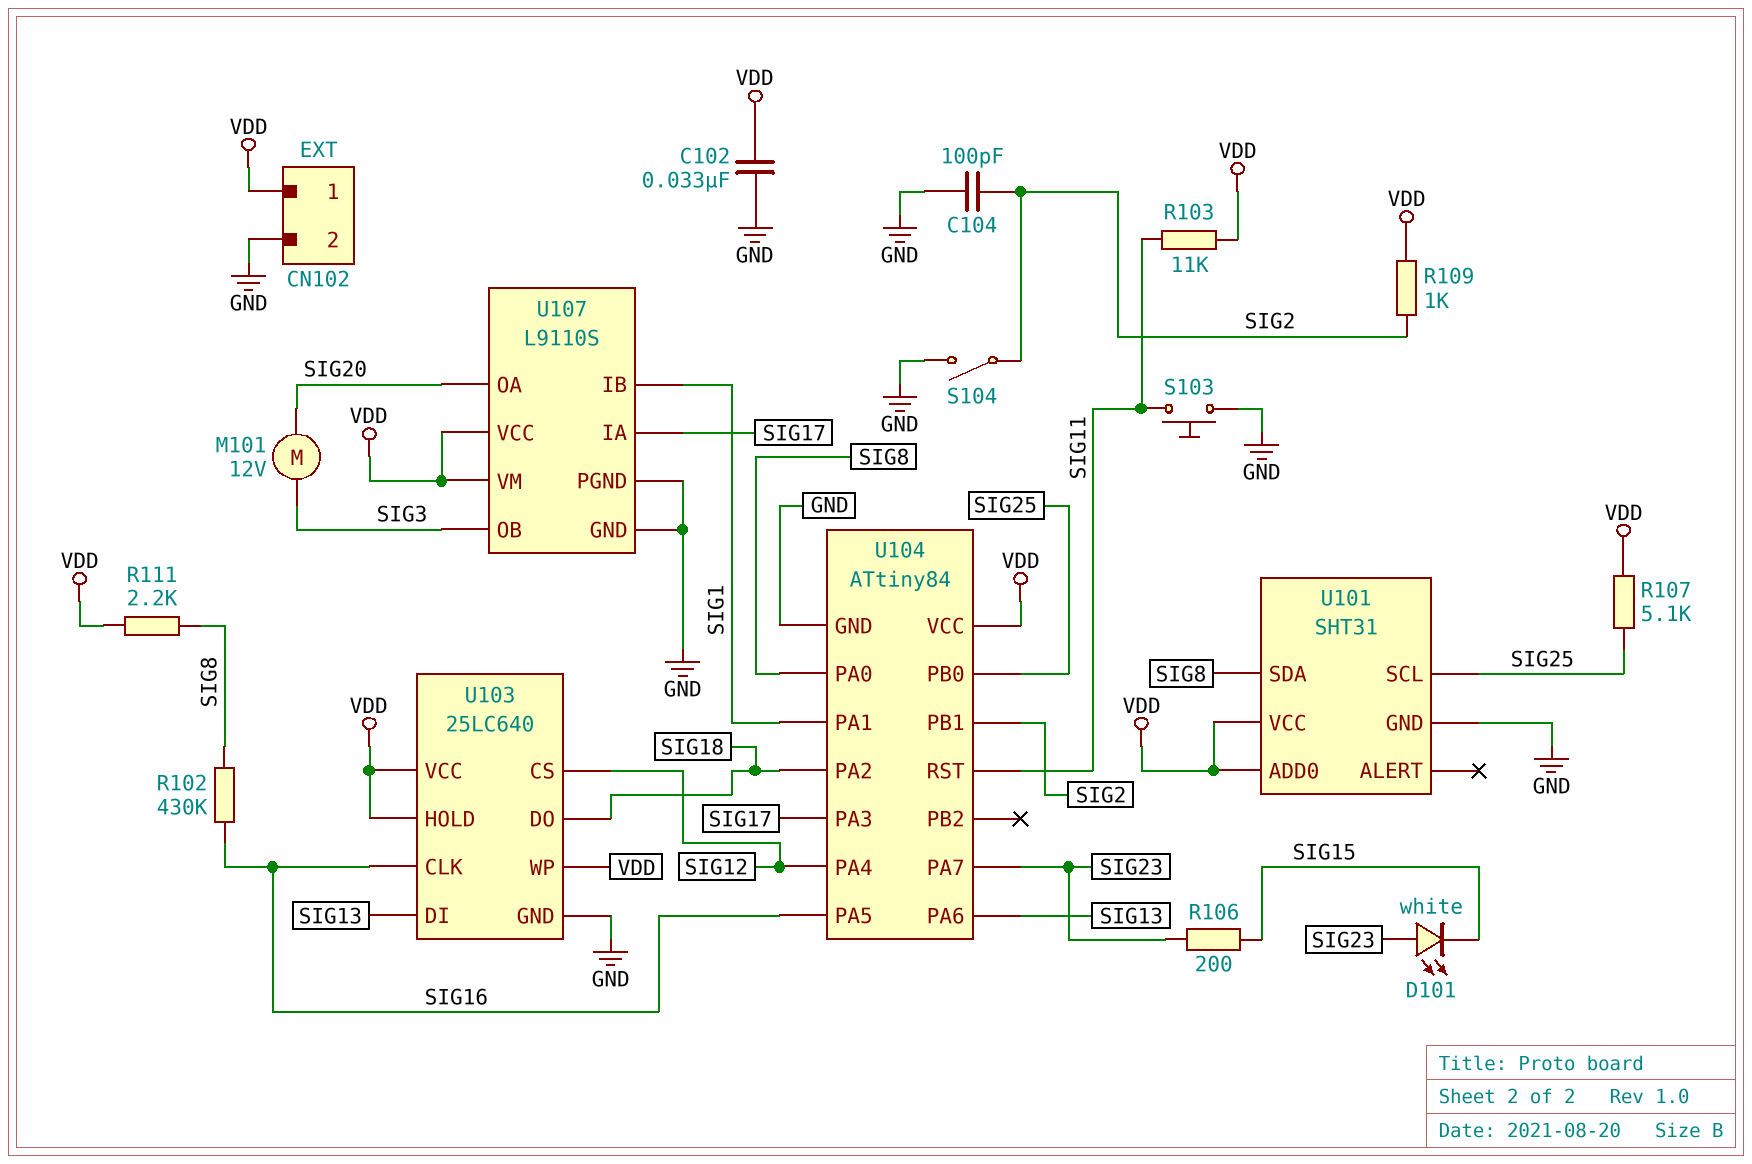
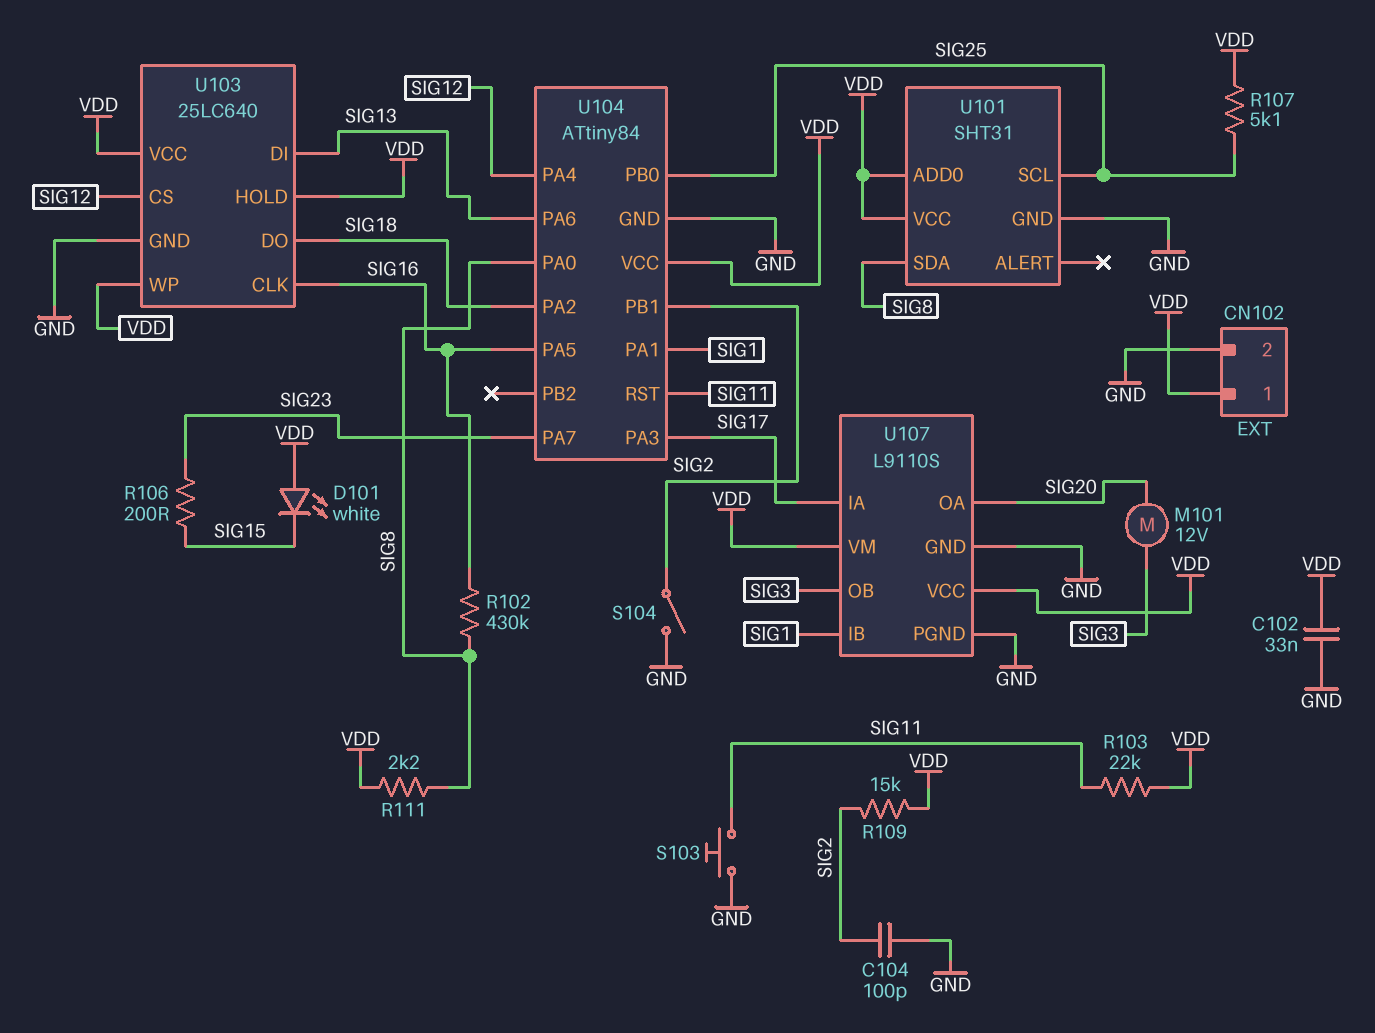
D101: LED white (A SIG23, K SIG15) -> LED white (A VDD, K SIG15)
R103: 11k (SIG11, VDD) -> 22k (SIG11, VDD)
R109: 1k (SIG2, VDD) -> 15k (SIG2, VDD)

